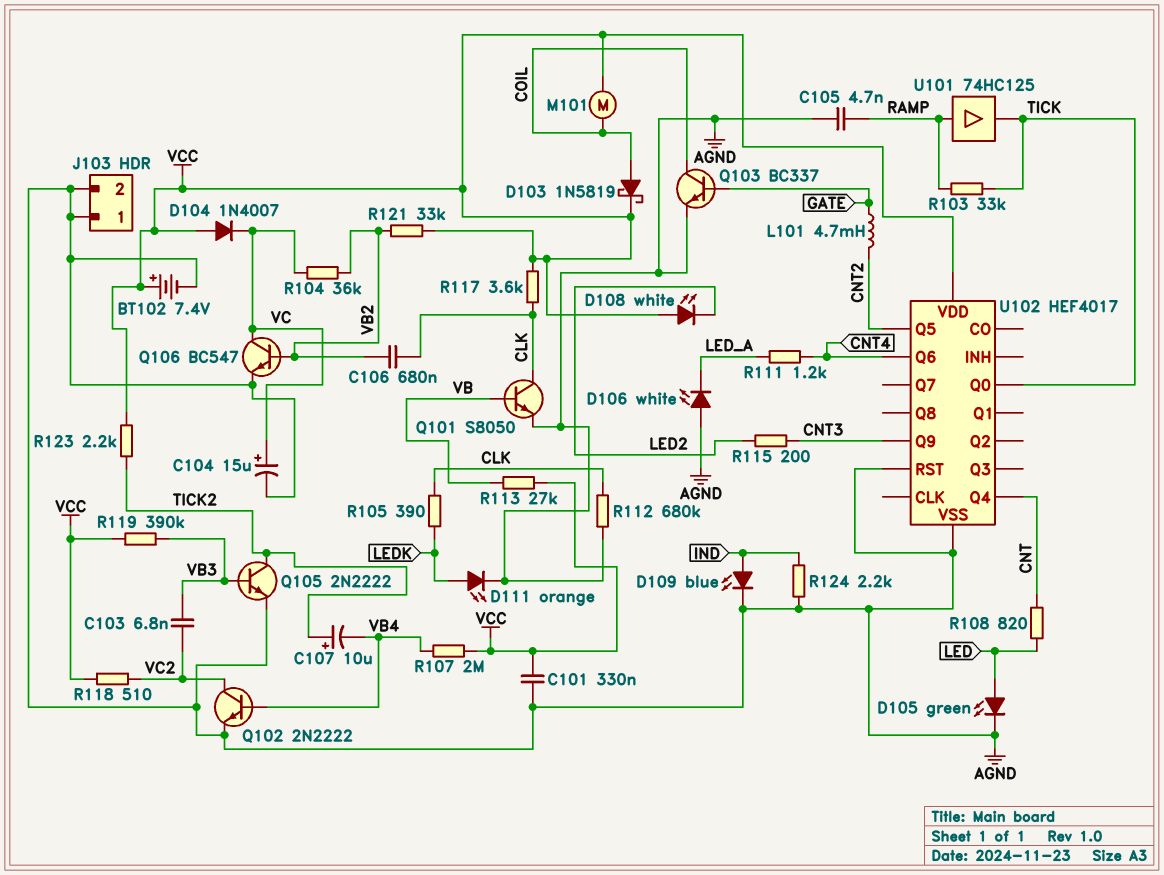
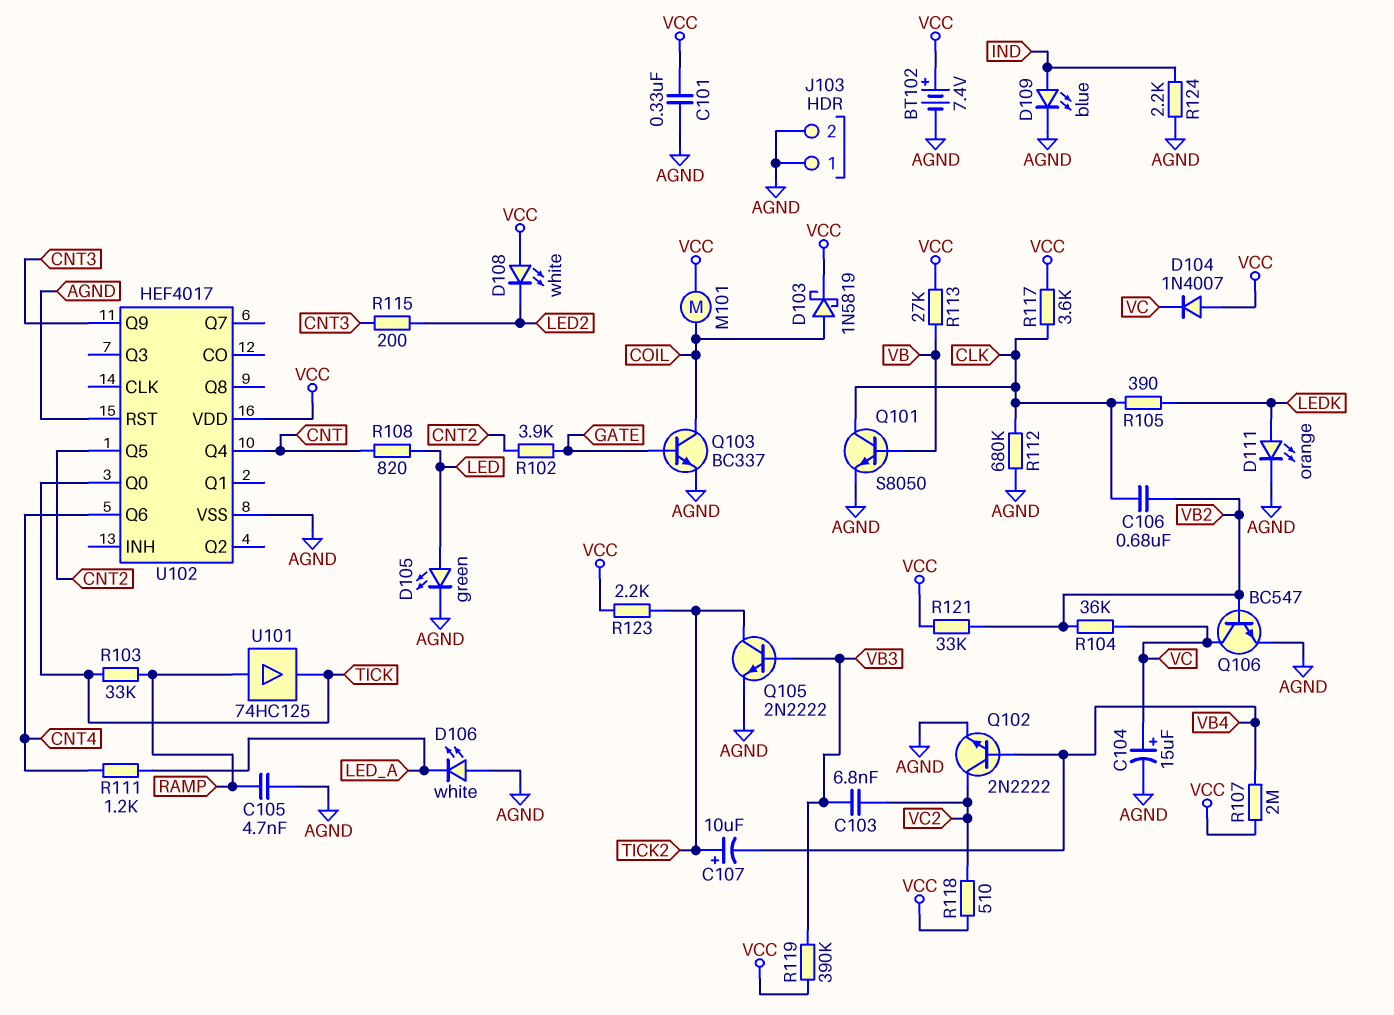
L101: 4.7mH (CNT2, GATE) -> none
R102: none -> 3.9k (CNT2, GATE)

